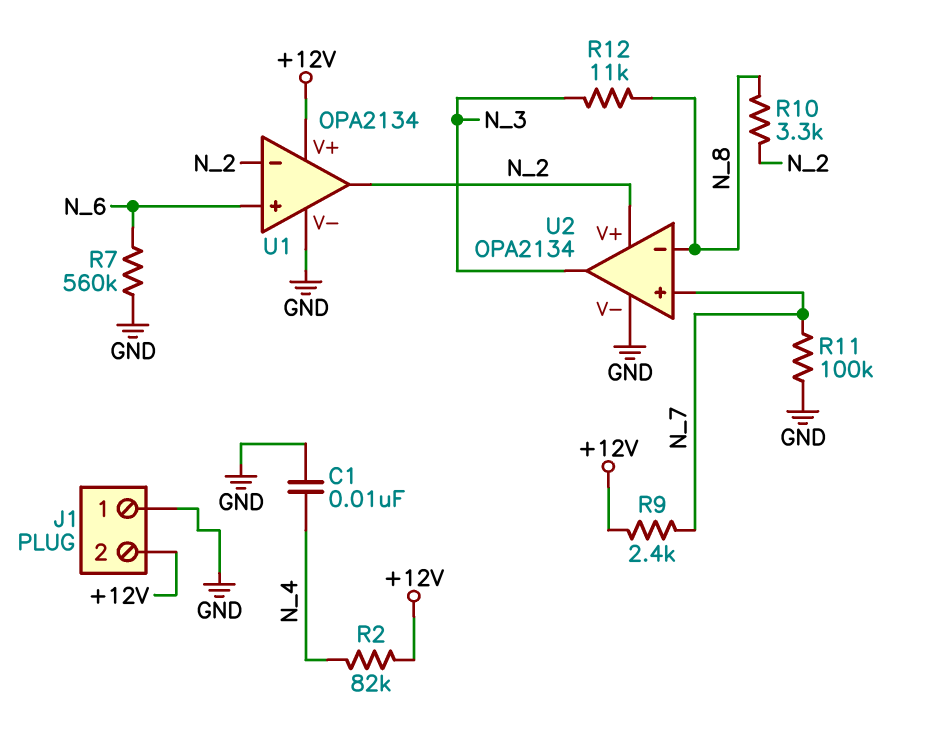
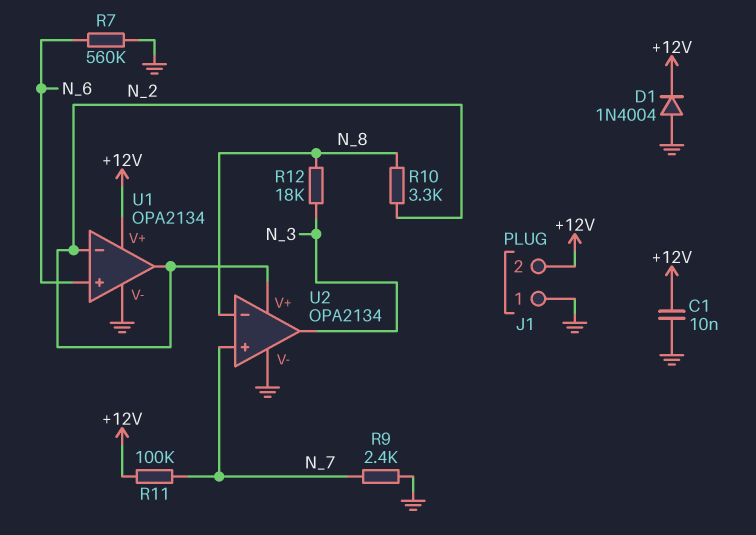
C1: 10nF (GND, N_4) -> 10nF (+12V, GND)
D1: none -> diode 1N4004 (A GND, K +12V)
R2: 82k (+12V, N_4) -> none
R9: 2.4k (+12V, N_7) -> 2.4k (GND, N_7)
R11: 100k (GND, N_7) -> 100k (+12V, N_7)
R12: 11k (N_3, N_8) -> 18k (N_3, N_8)

